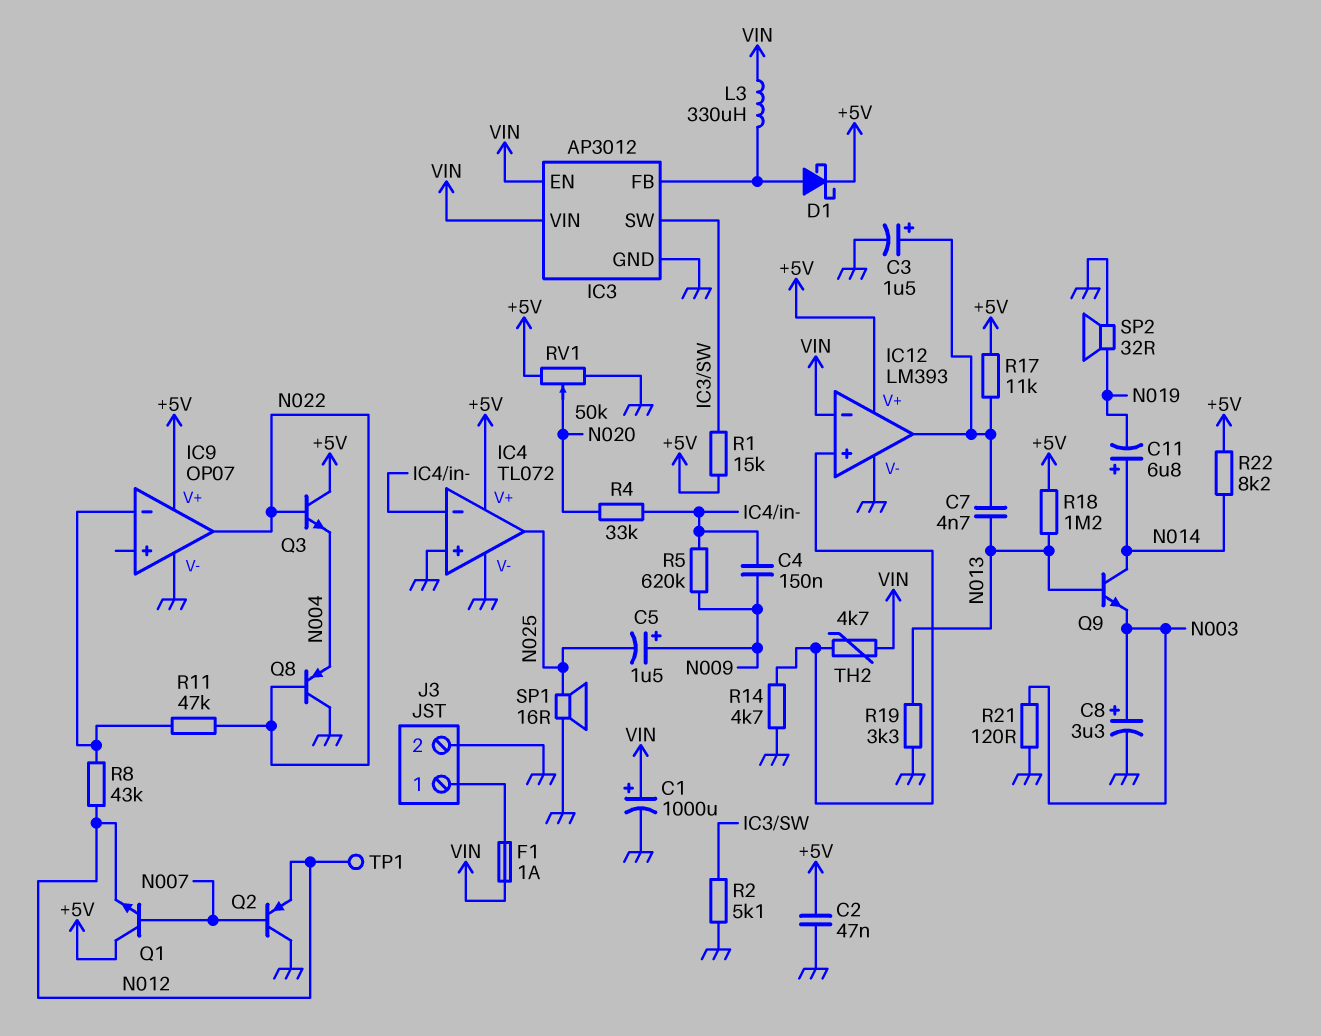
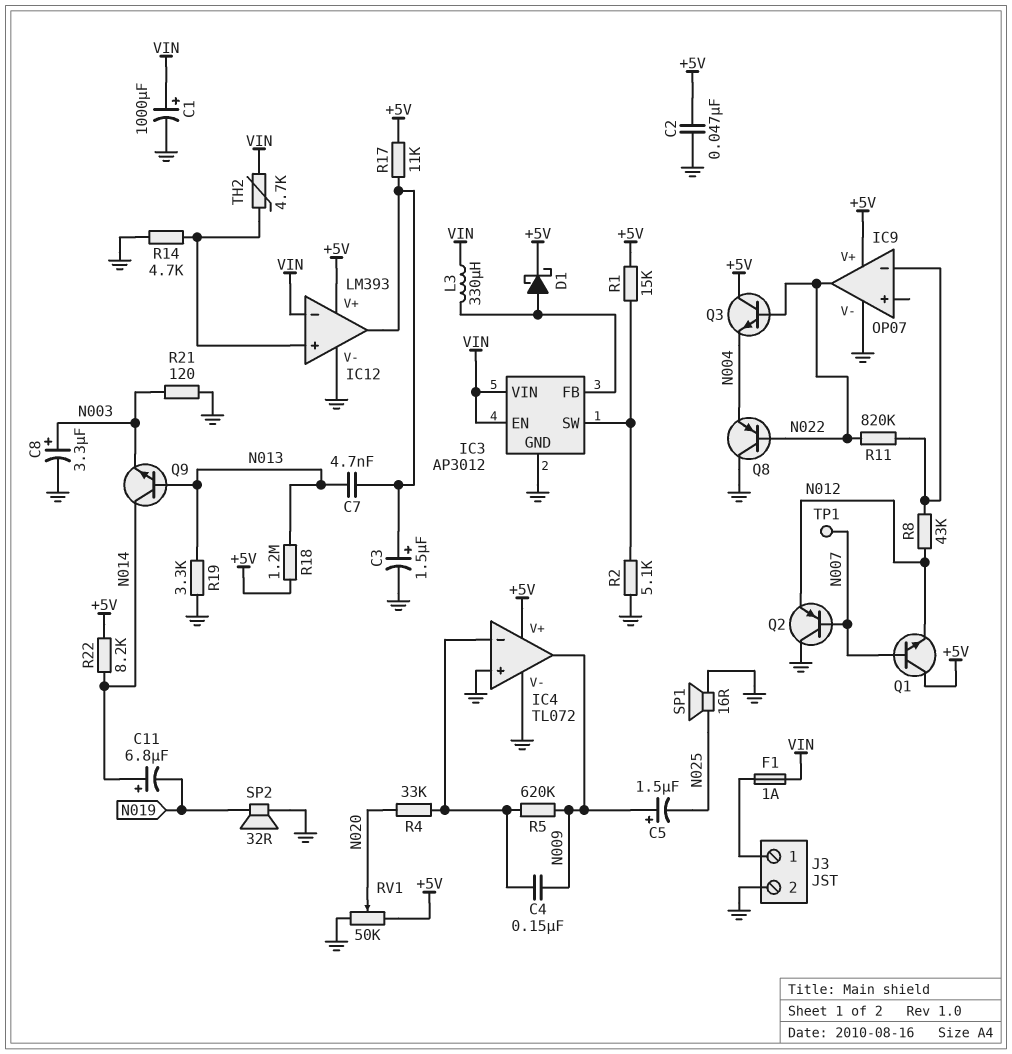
IC4 pin out: N025 -> N009
R11: 47k (IC9/in-, N022) -> 820k (IC9/in-, N022)
TP1: test point (N012) -> test point (N007)

